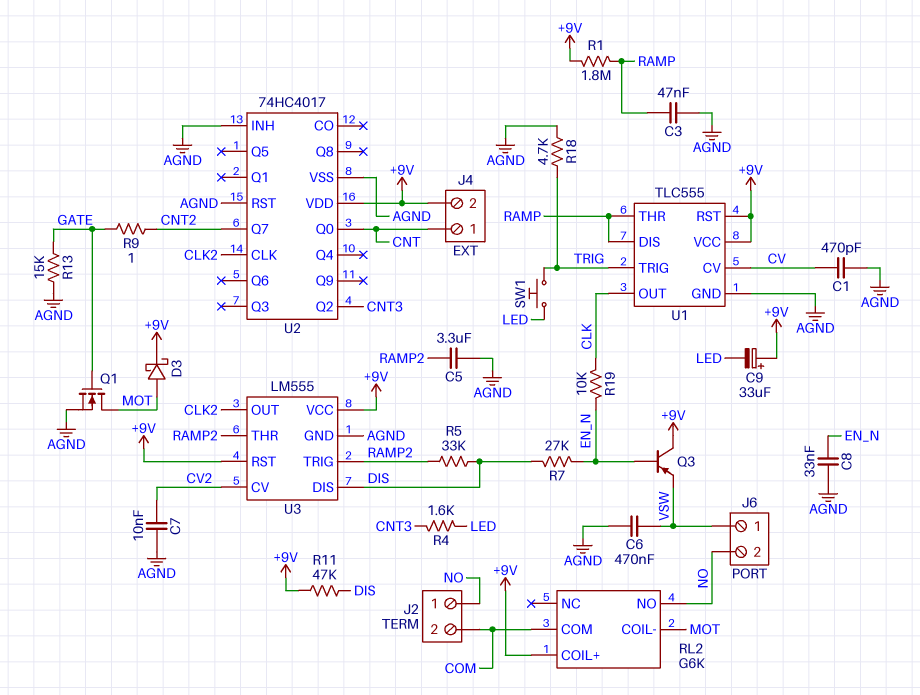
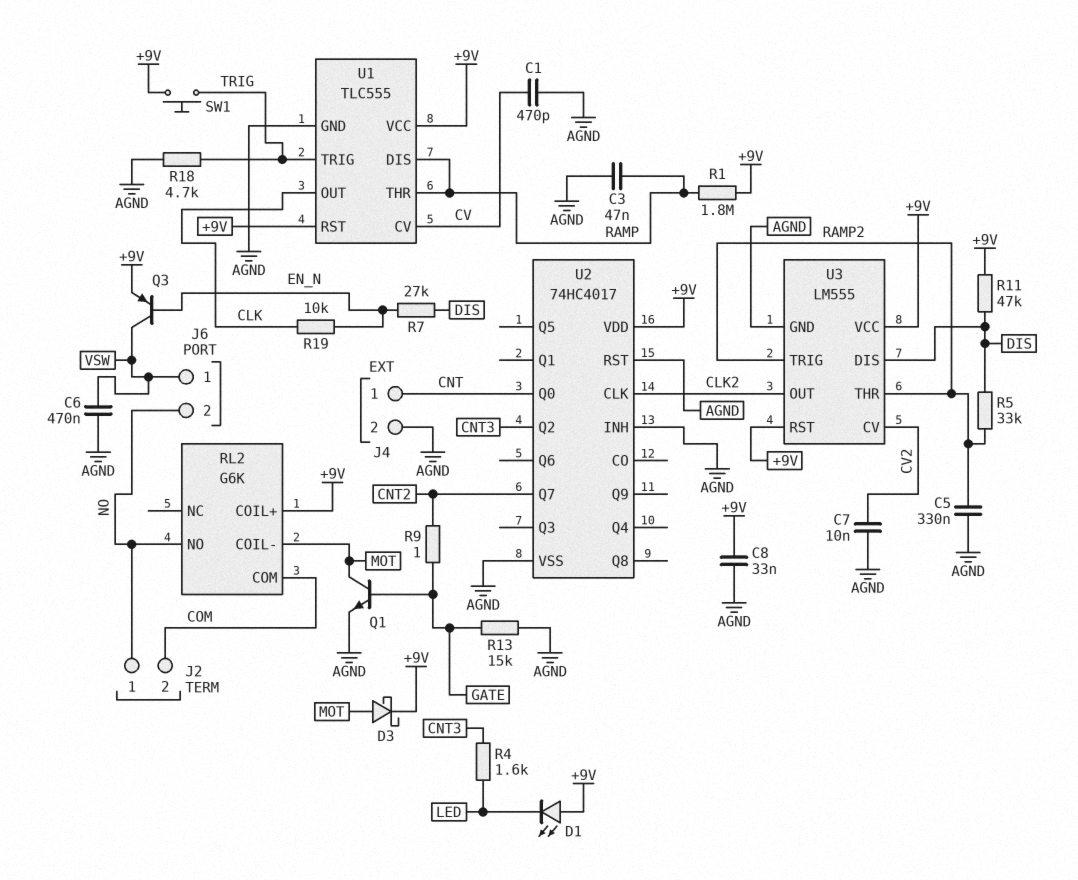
C5: 3.3uF (AGND, RAMP2) -> 330nF (AGND, RAMP2)
C8: 33nF (AGND, EN_N) -> 33nF (+9V, AGND)
C9: 33uF (plus +9V, minus LED) -> none
D1: none -> LED (A +9V, K LED)
J4 pin 2: +9V -> AGND
Q1: NMOS (G GATE, D MOT, S AGND) -> NPN (B GATE, C MOT, E AGND)
Q3: PNP (B EN_N, C +9V, E VSW) -> PNP (B EN_N, C VSW, E +9V)
SW1: button (LED, TRIG) -> button (+9V, TRIG)

